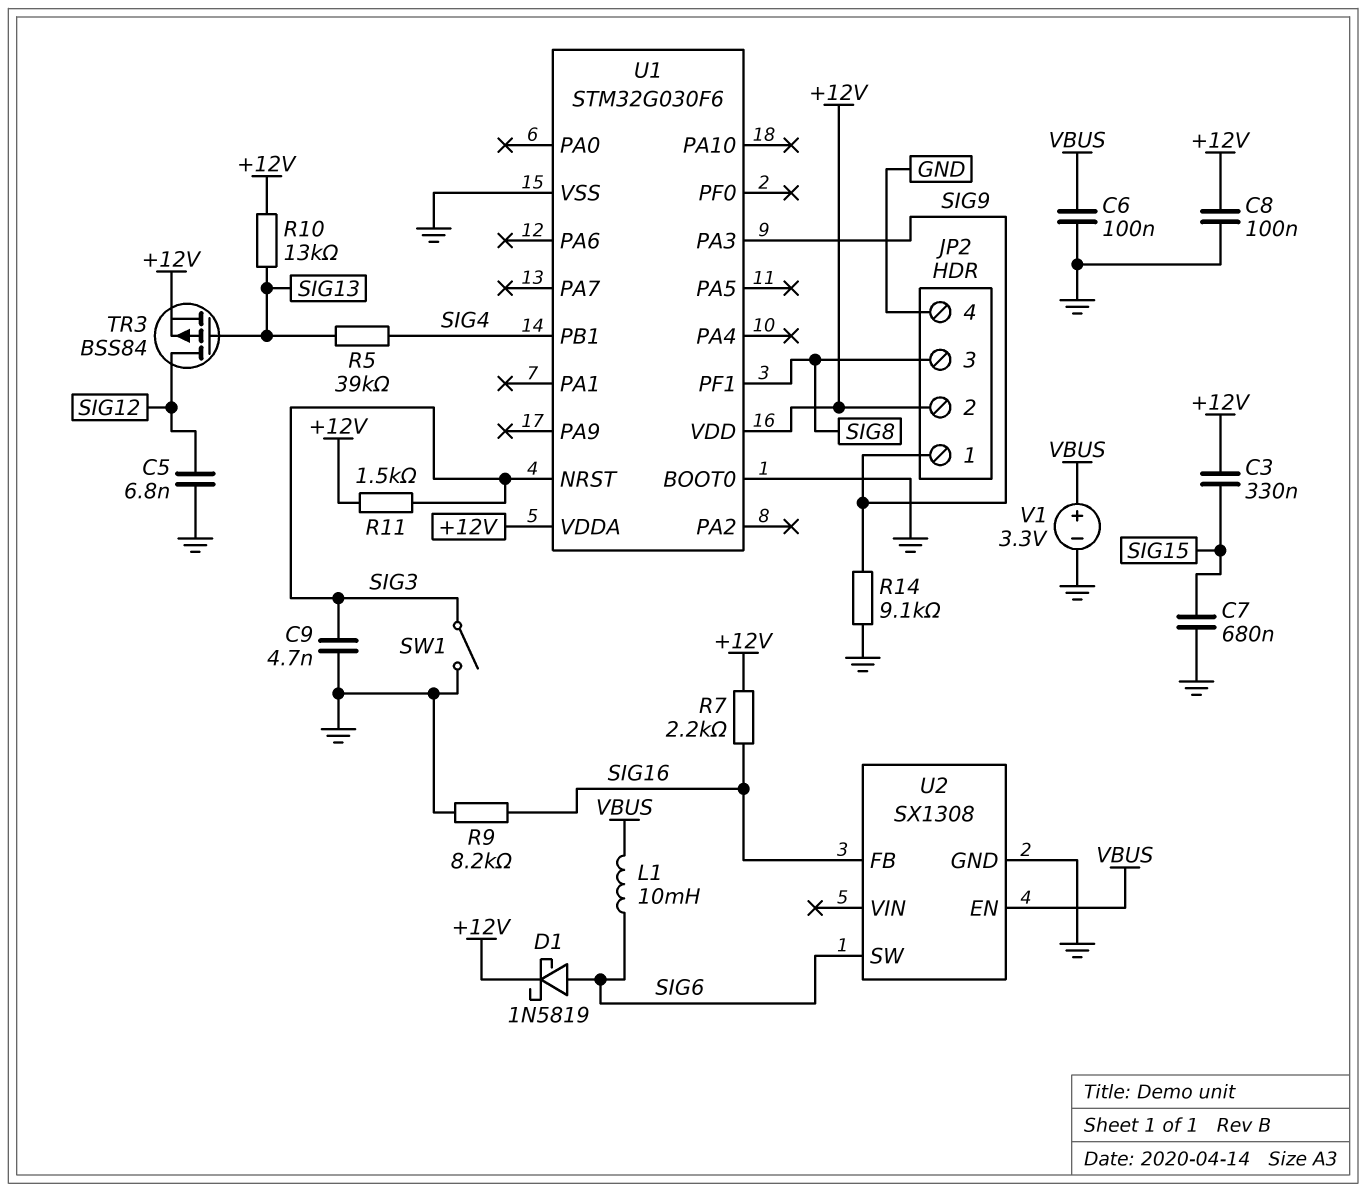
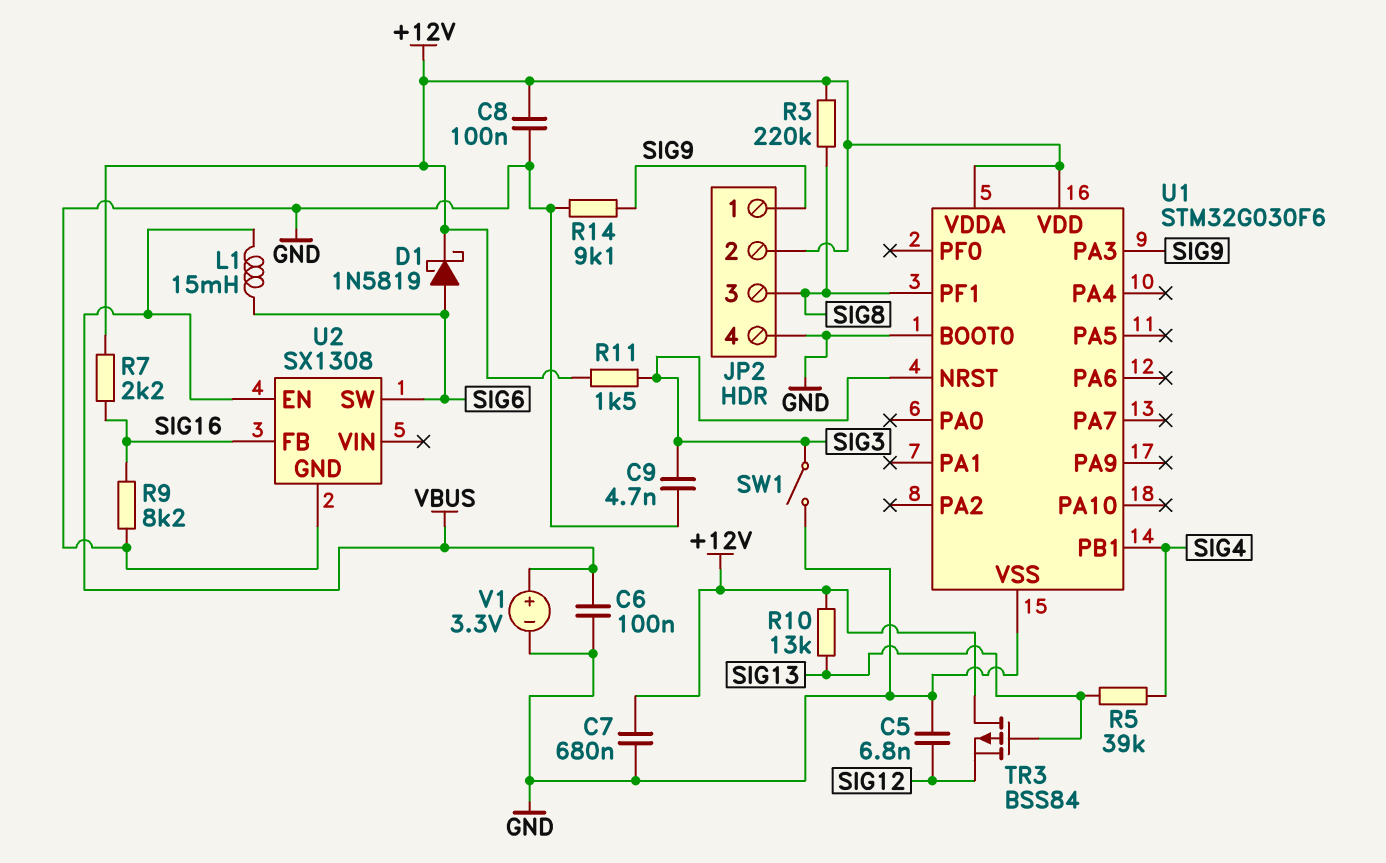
C3: 330nF (+12V, SIG15) -> none
C7: 680nF (GND, SIG15) -> 680nF (+12V, GND)
L1: 10mH (SIG6, VBUS) -> 15mH (SIG6, VBUS)
R3: none -> 220k (+12V, SIG8)
TR3: PMOS BSS84 (G SIG13, D SIG12, S +12V) -> PMOS BSS84 (G SIG13, D +12V, S SIG12)

